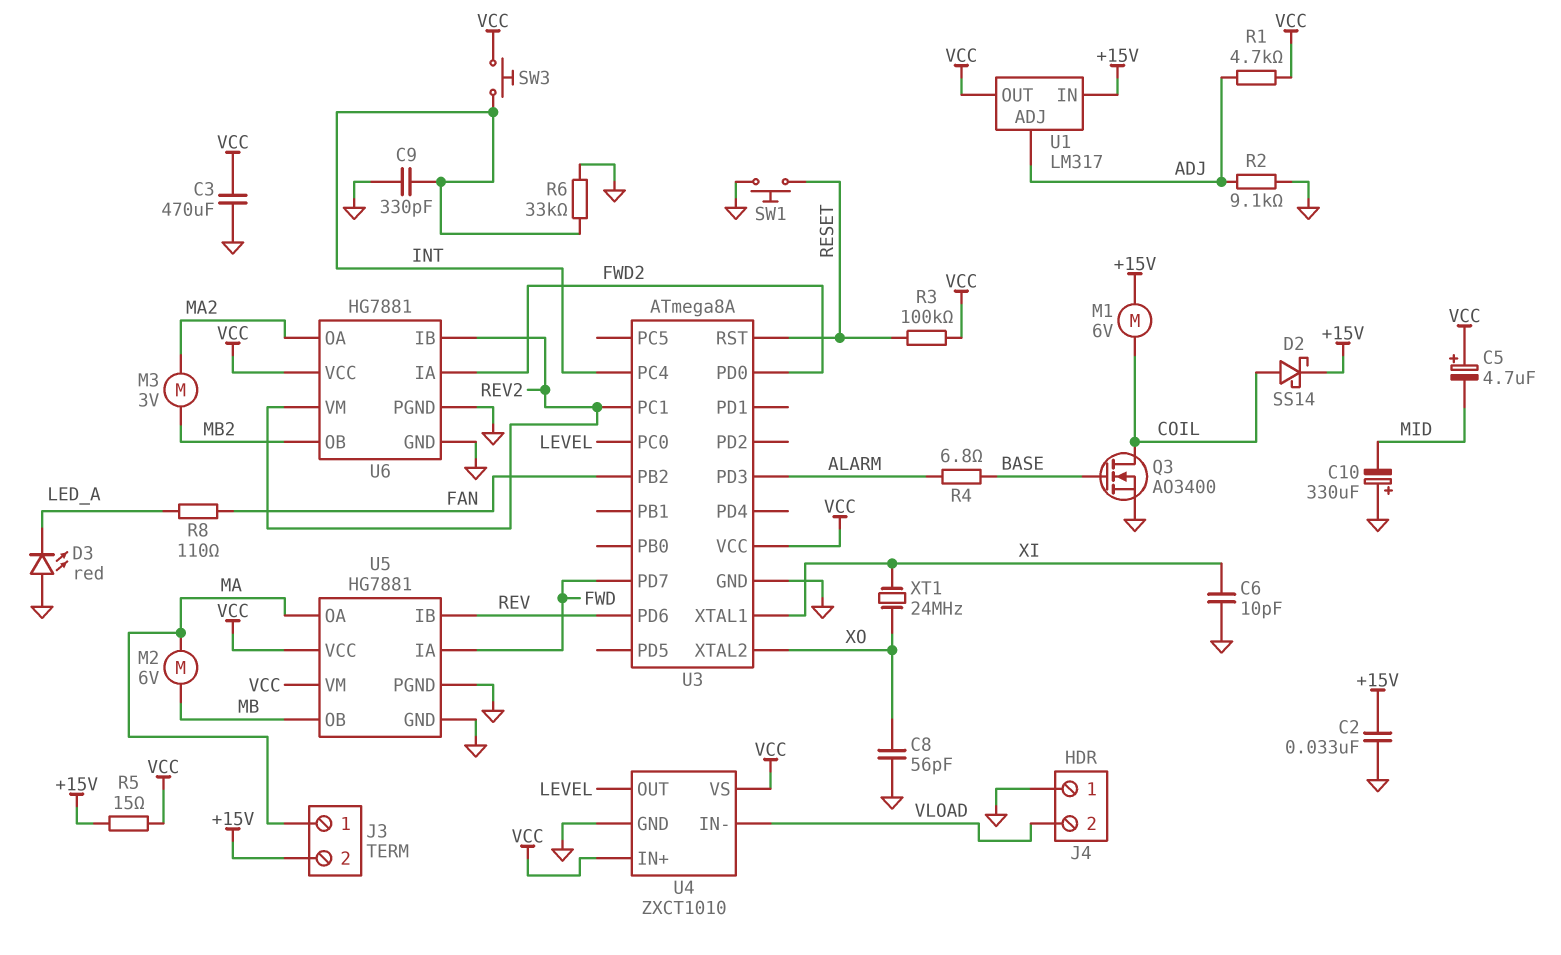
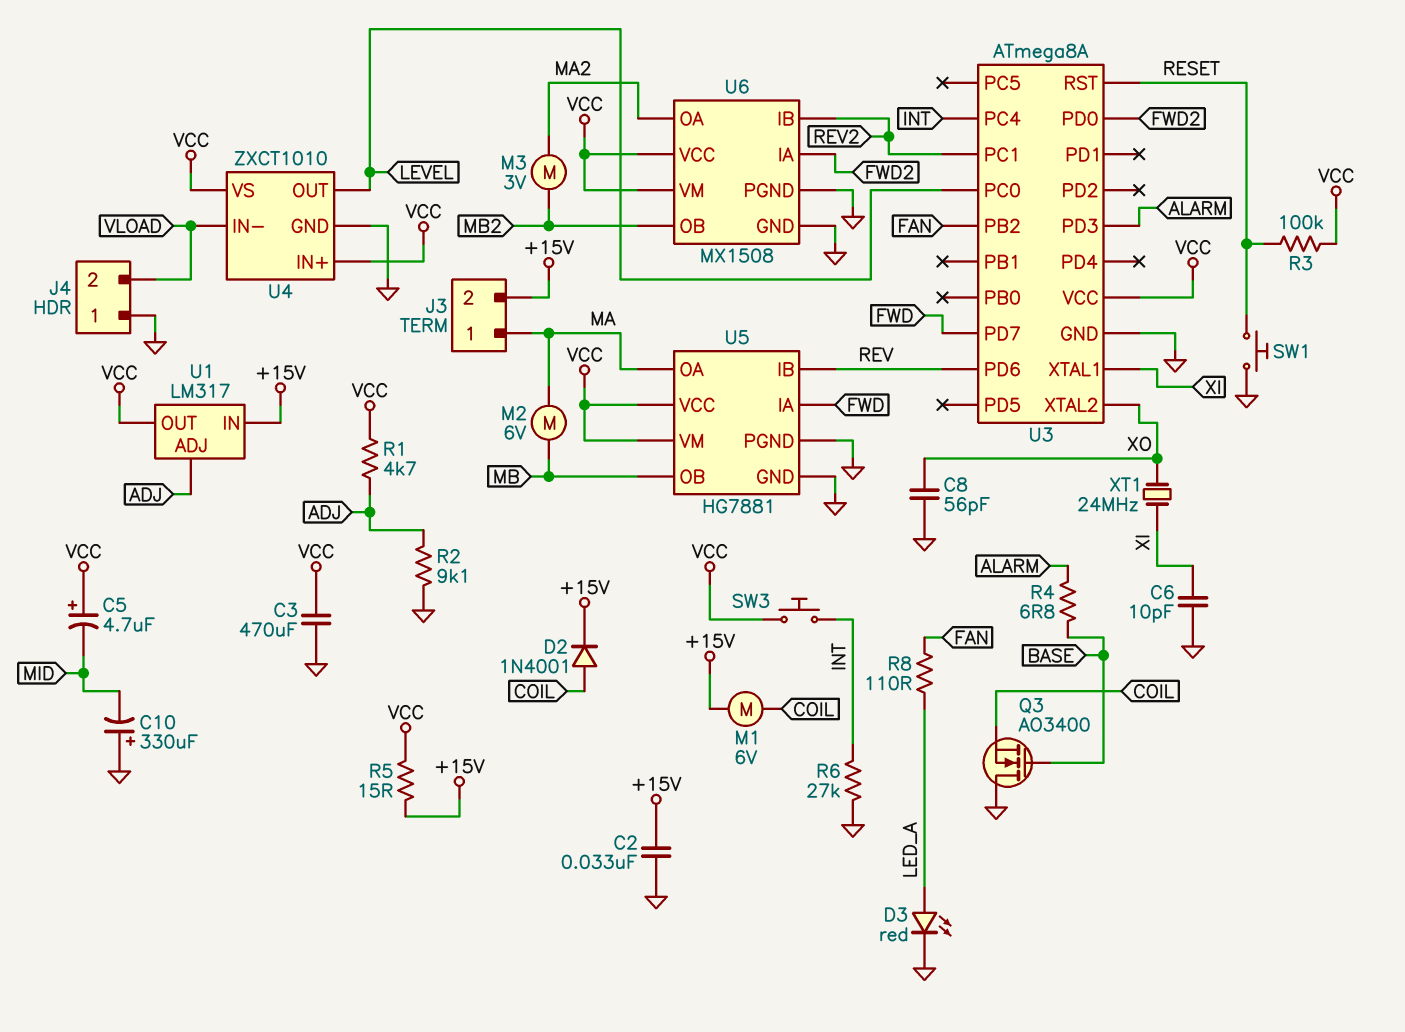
C9: 330pF (GND, INT) -> none
D2: schottky SS14 (A COIL, K +15V) -> diode 1N4001 (A COIL, K +15V)
D3: LED red (A GND, K LED_A) -> LED red (A LED_A, K GND)
Q3: NMOS AO3400 (G BASE, D COIL, S GND) -> NMOS AO3400 (G BASE, D GND, S COIL)
R6: 33k (GND, INT) -> 27k (GND, INT)
U6: HG7881 -> MX1508
U6 pin VM: REV2 -> VCC

